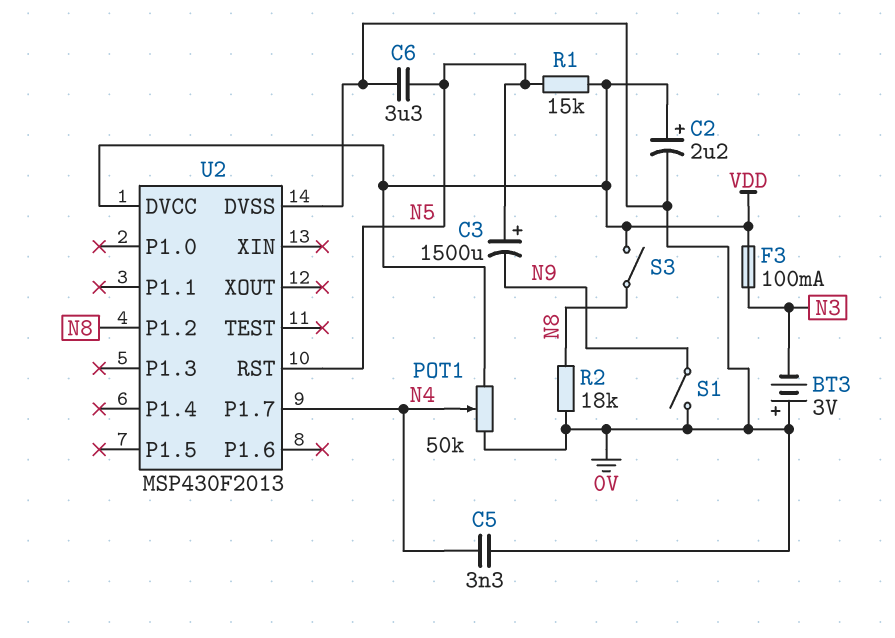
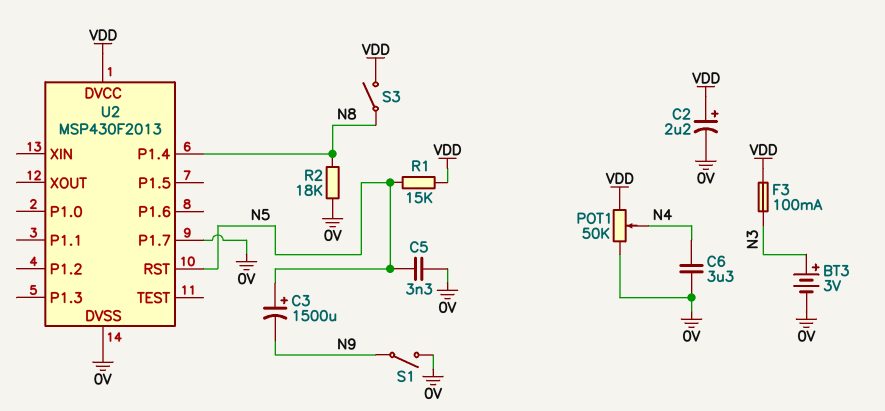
BT3: 3V (plus 0V, minus N3) -> 3V (plus N3, minus 0V)
C5: 3.3nF (0V, N4) -> 3.3nF (0V, N5)
C6: 3.3uF (0V, N5) -> 3.3uF (0V, N4)
U2 pin P1.2: N8 -> none
U2 pin P1.4: none -> N8
U2 pin P1.7: N4 -> 0V

